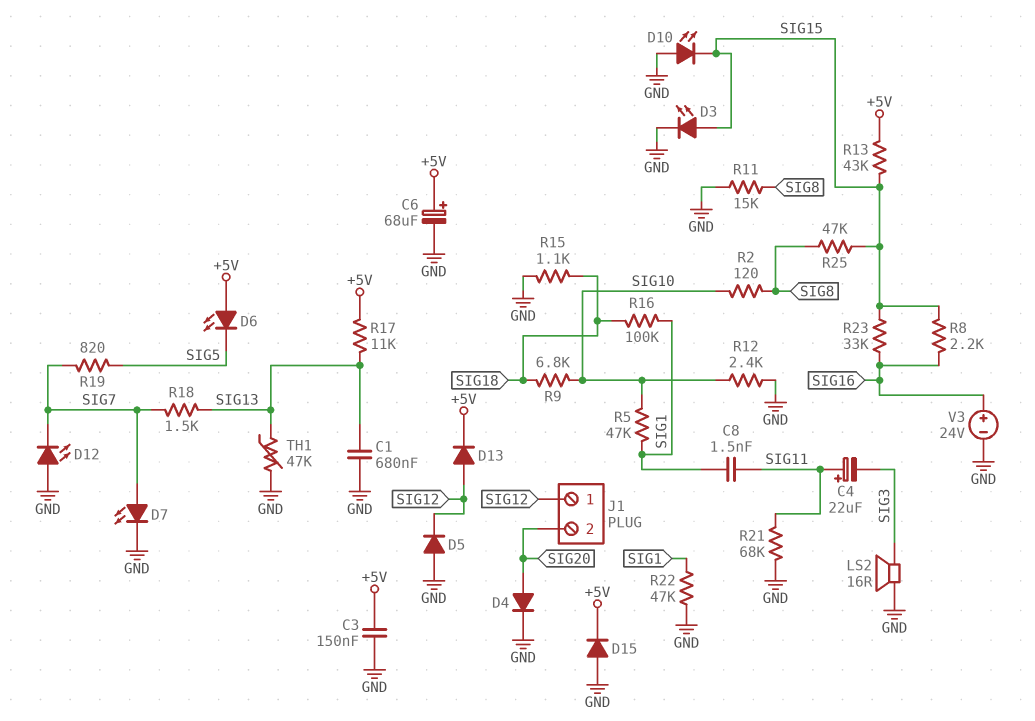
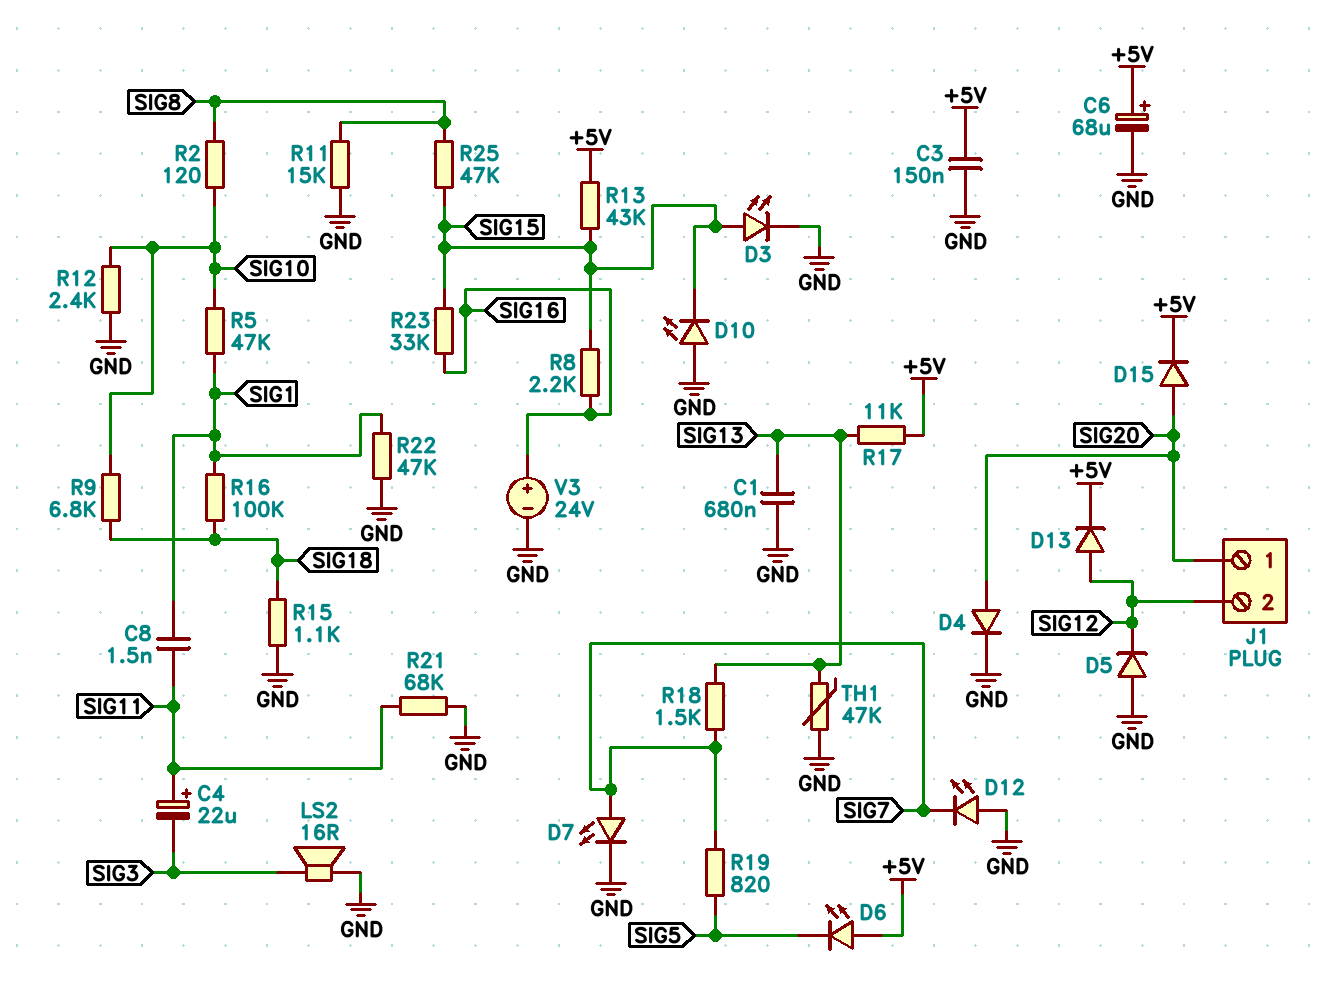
D15: diode (A GND, K +5V) -> diode (A SIG20, K +5V)
J1 pin 1: SIG12 -> SIG20
J1 pin 2: SIG20 -> SIG12

